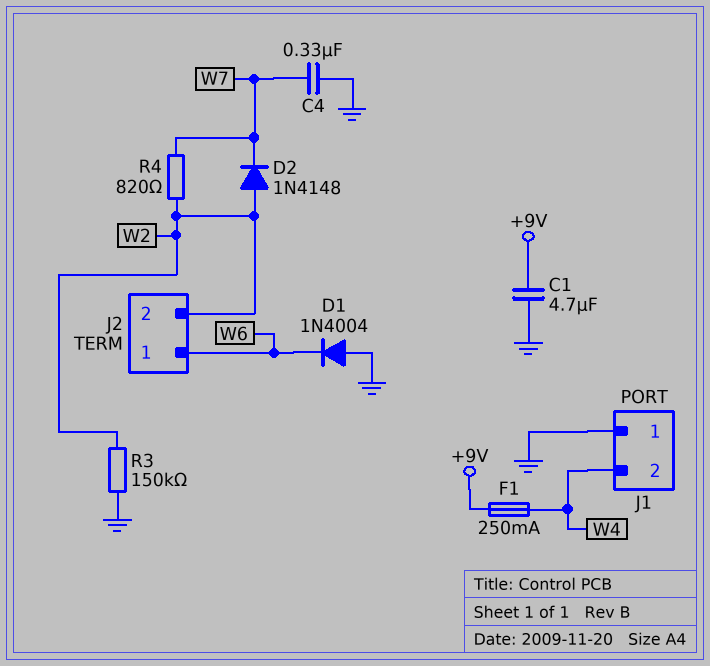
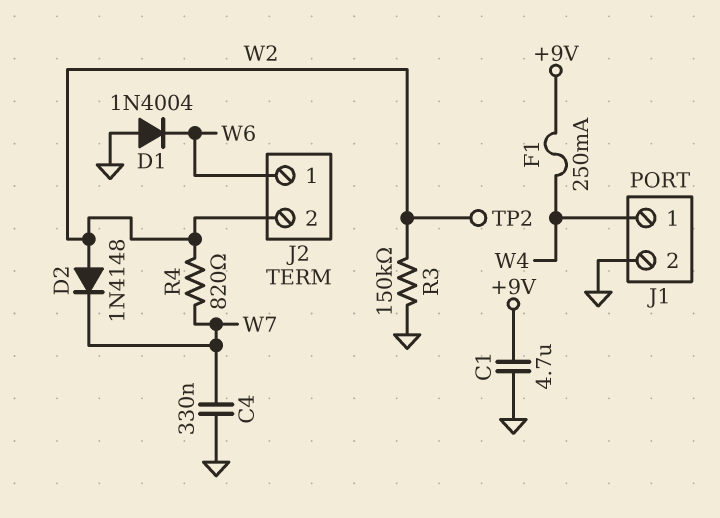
J1 pin 1: GND -> W4
J1 pin 2: W4 -> GND
TP2: none -> test point (W2)

